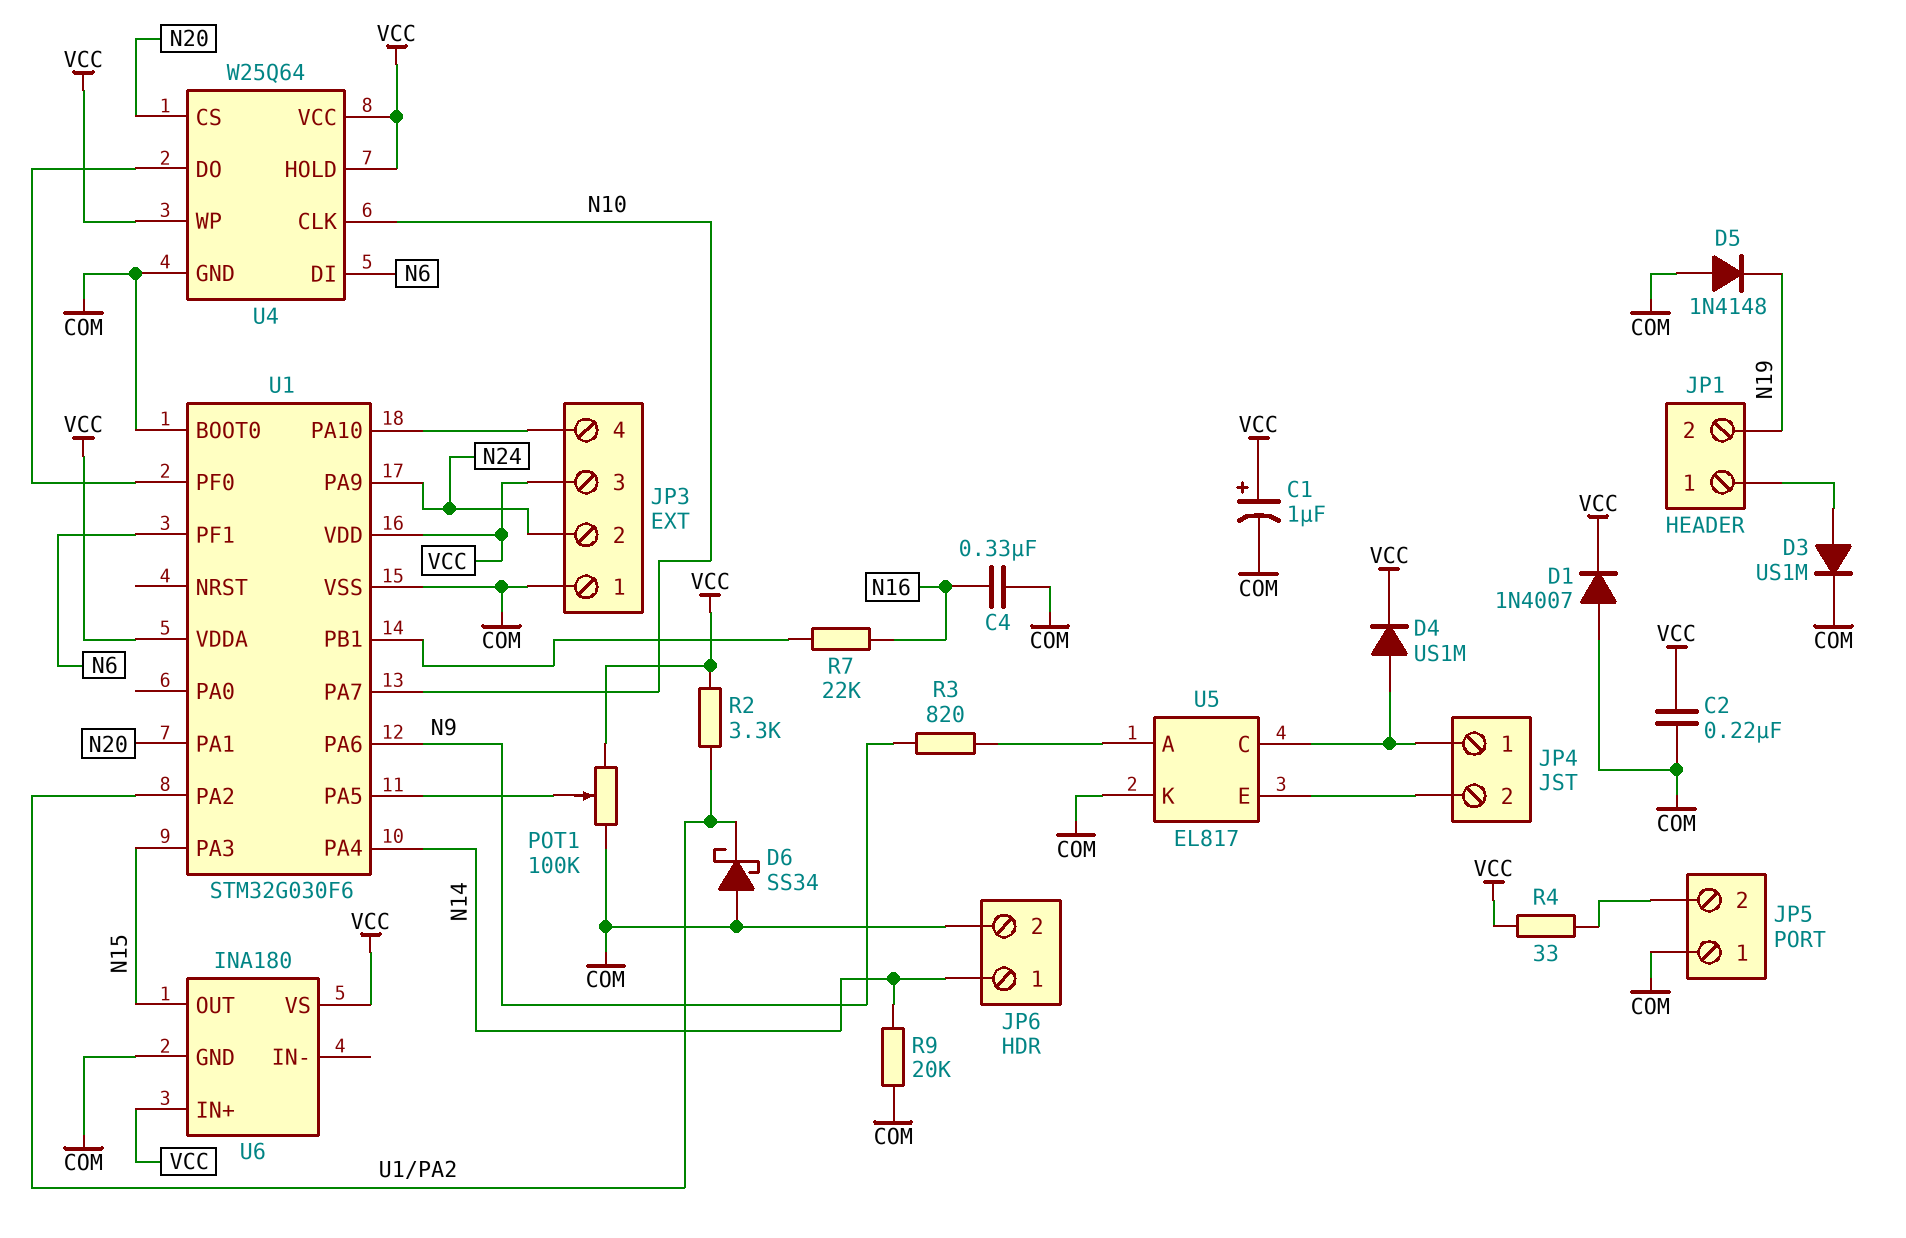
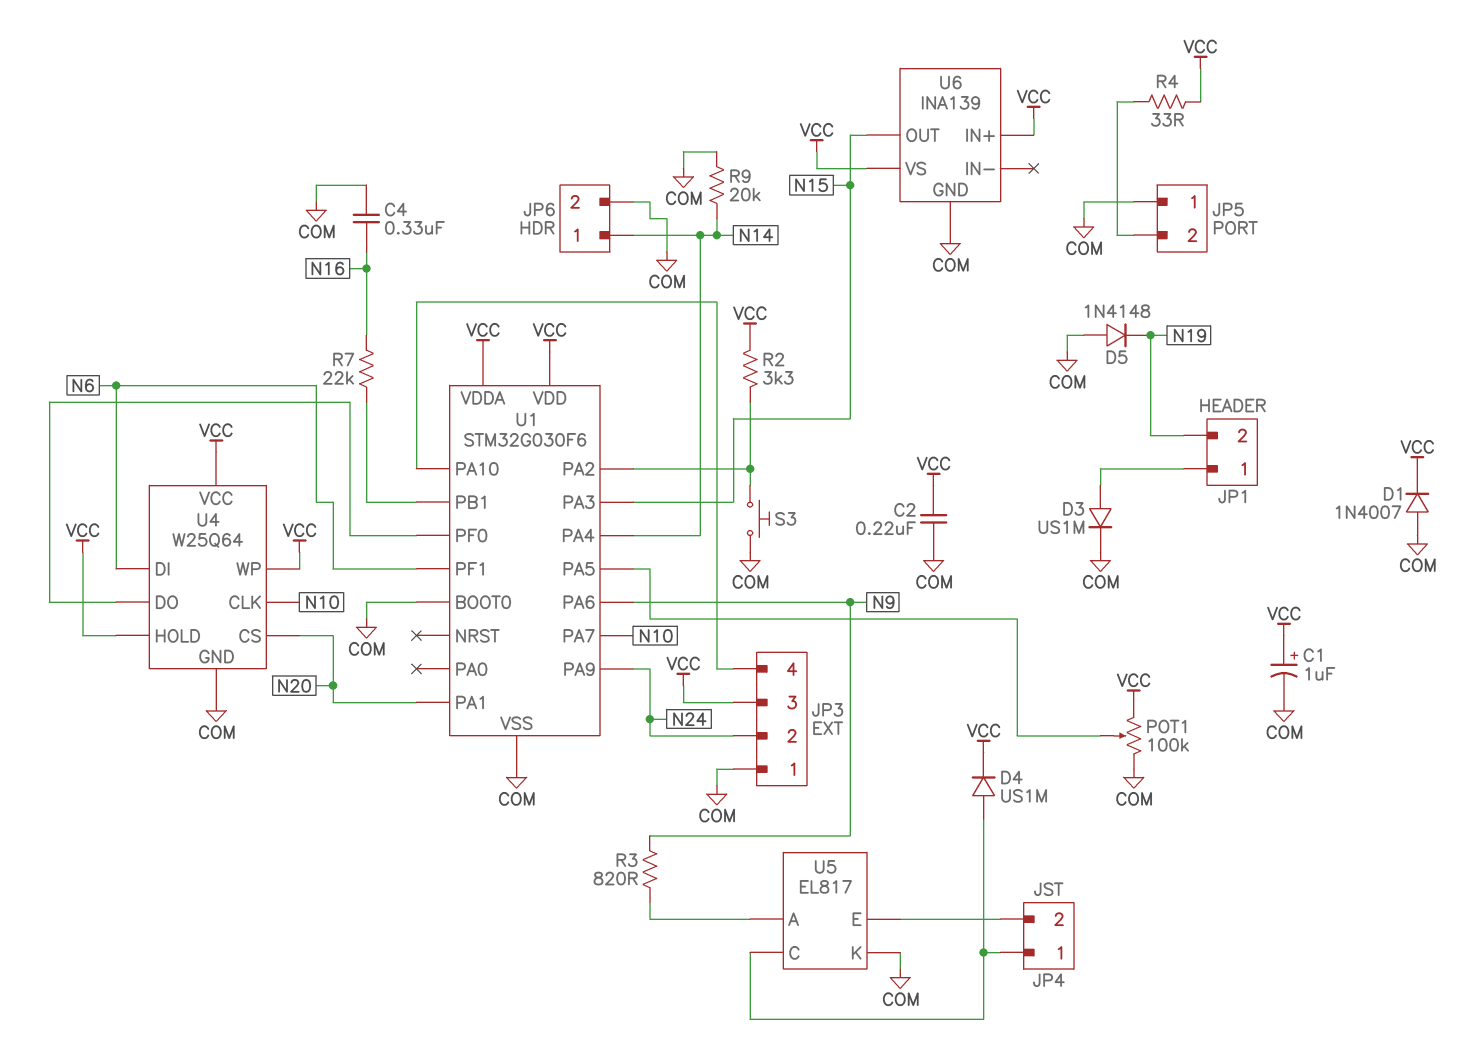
D6: schottky SS34 (A COM, K U1/PA2) -> none
S3: none -> button (COM, U1/PA2)
U6: INA180 -> INA139

